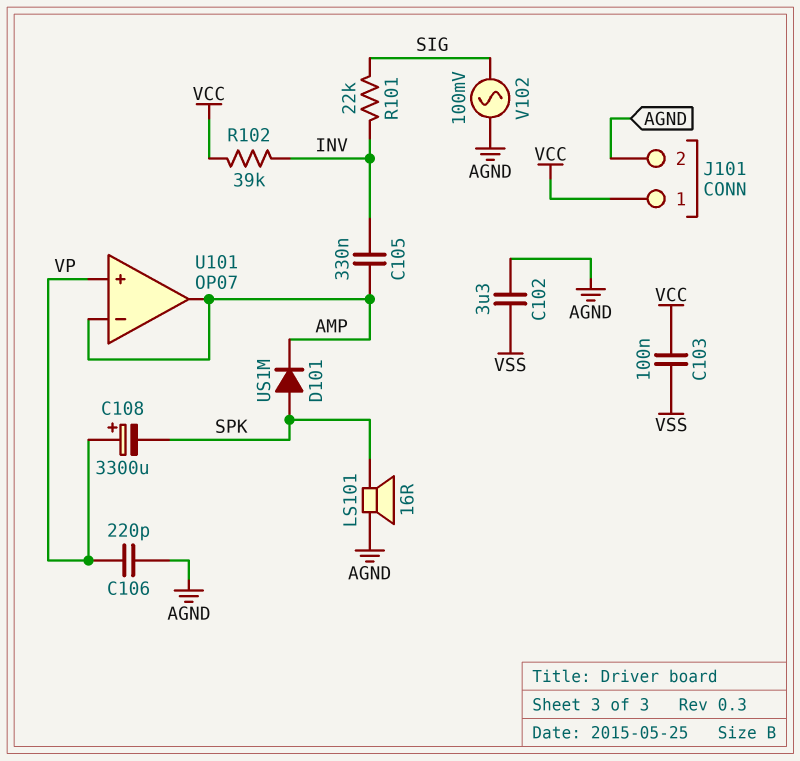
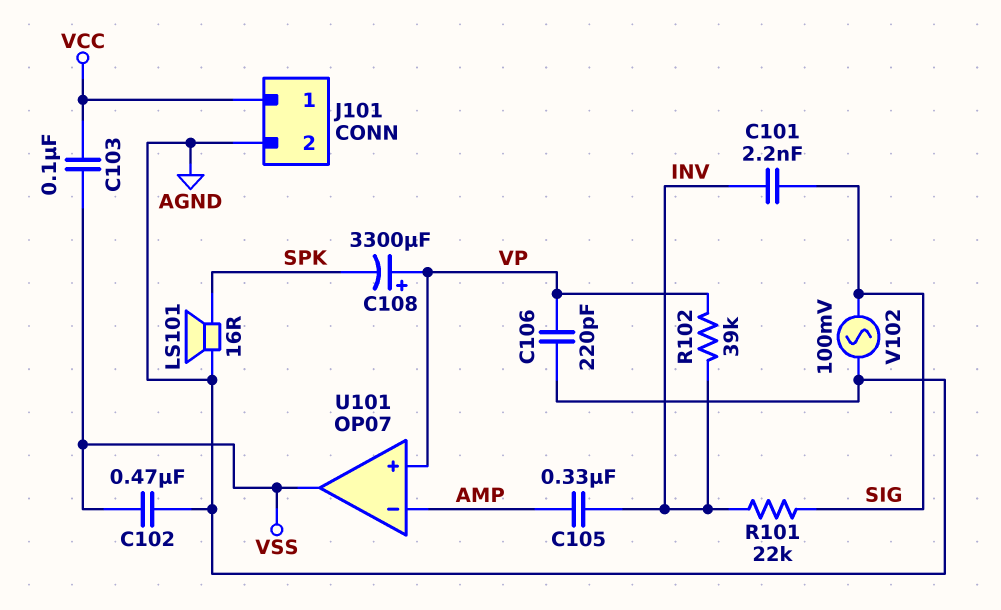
C101: none -> 2.2nF (INV, SIG)
C102: 3.3uF (AGND, VSS) -> 470nF (AGND, VSS)
D101: diode US1M (A SPK, K AMP) -> none
R102: 39k (INV, VCC) -> 39k (INV, VP)
U101 pin out: AMP -> VSS

